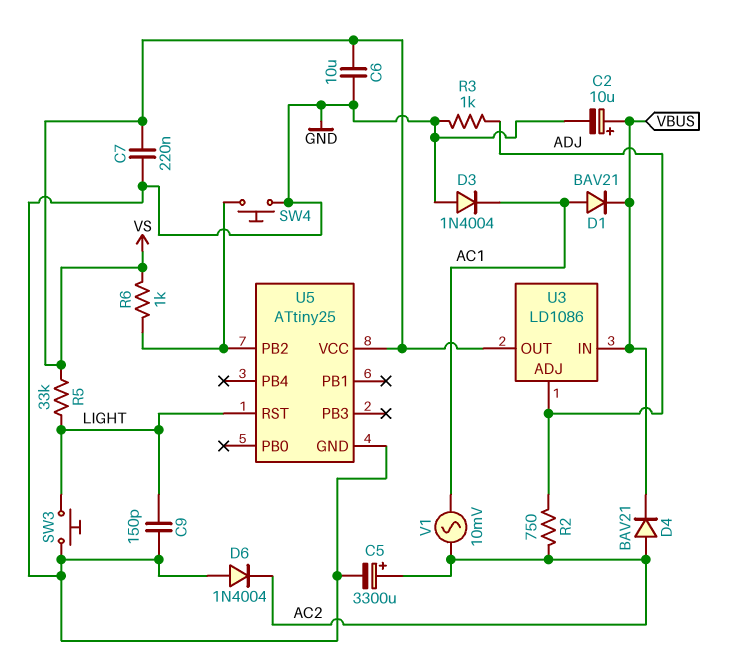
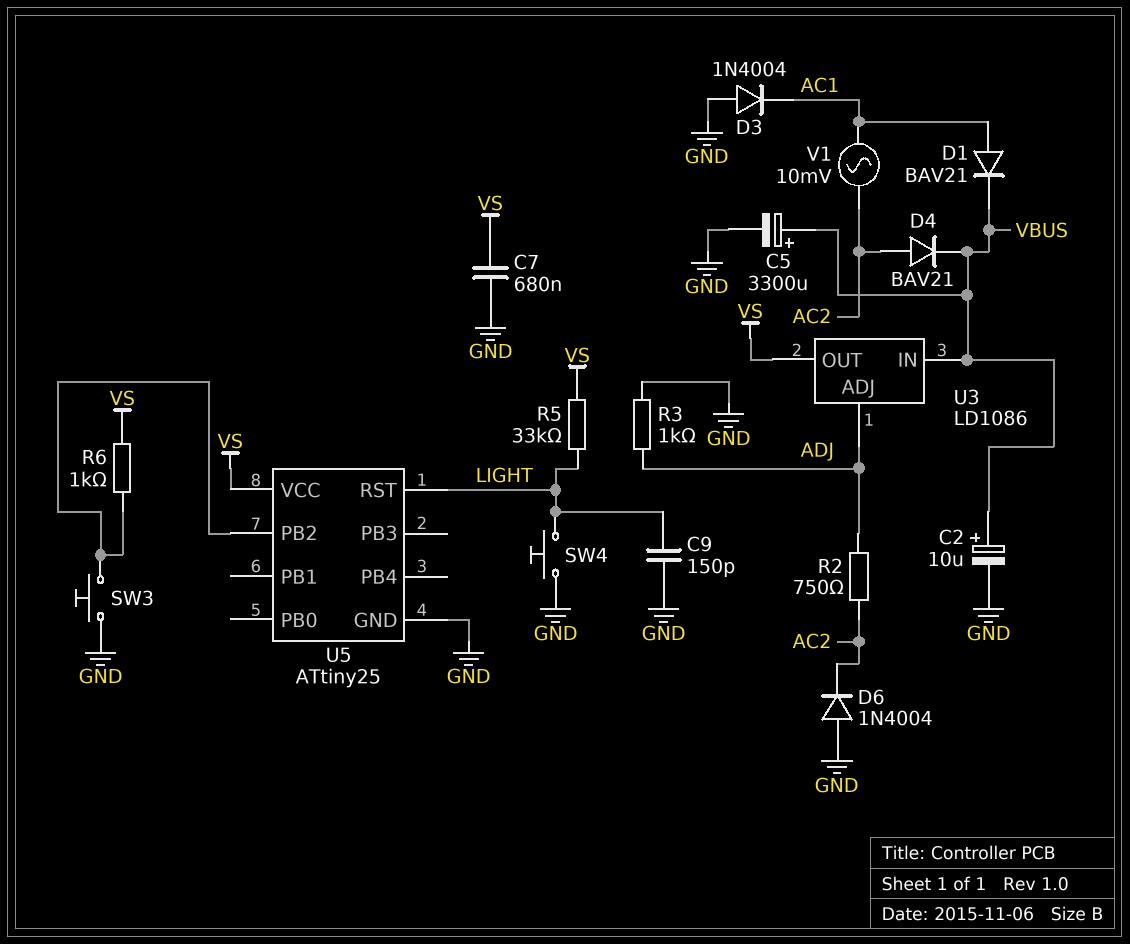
C5: 3300uF (plus AC2, minus GND) -> 3300uF (plus VBUS, minus GND)
C6: 10uF (GND, VS) -> none
C7: 220nF (GND, VS) -> 680nF (GND, VS)
SW3: button (GND, LIGHT) -> button (GND, U5/PB2)
SW4: button (GND, U5/PB2) -> button (GND, LIGHT)

